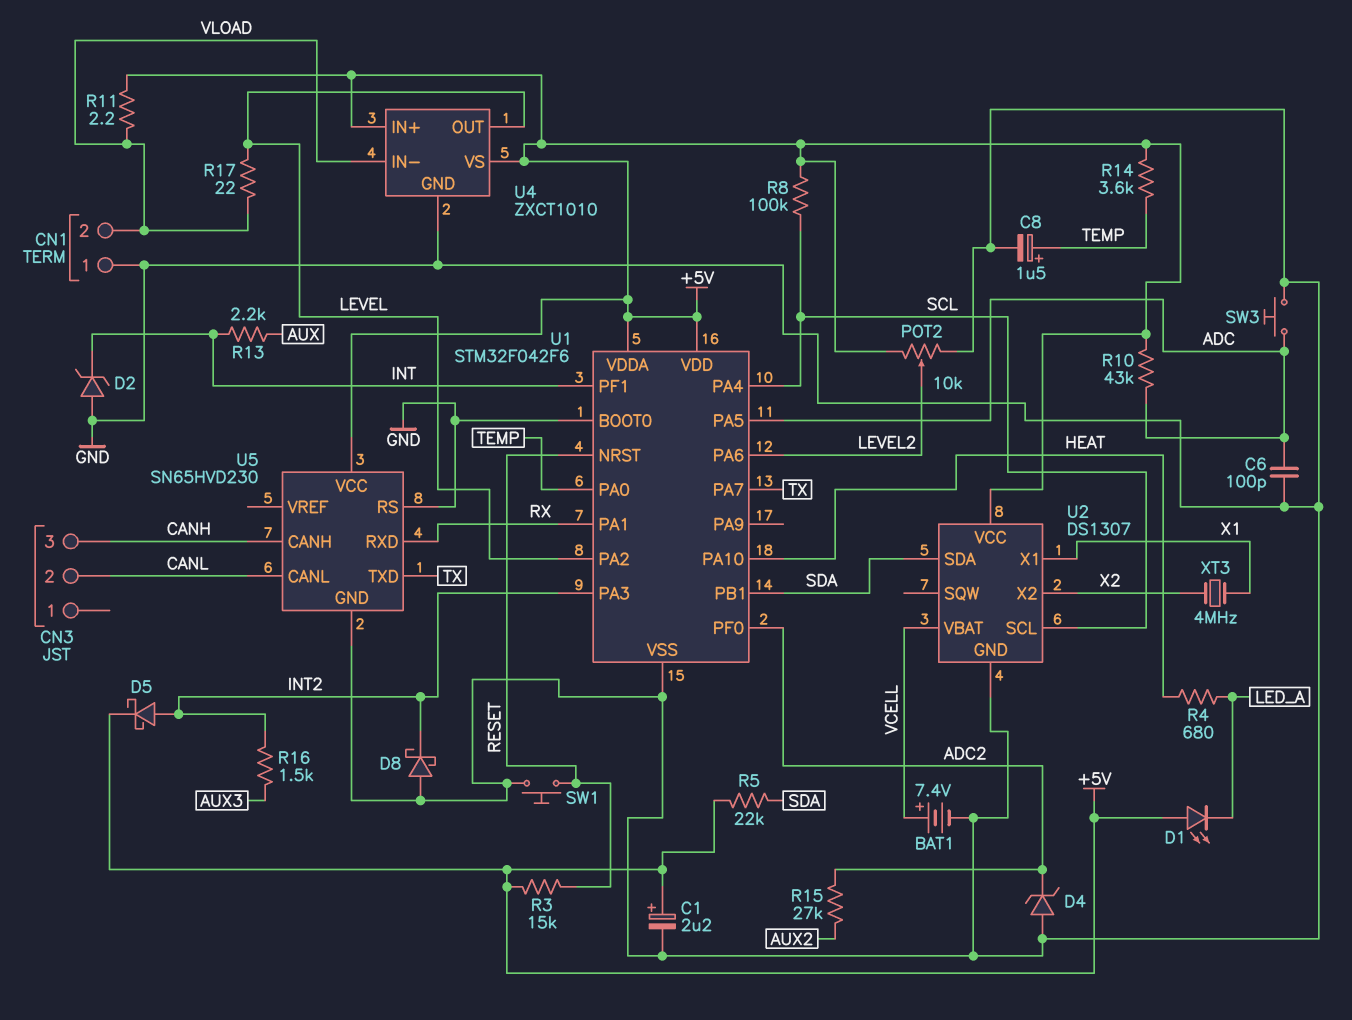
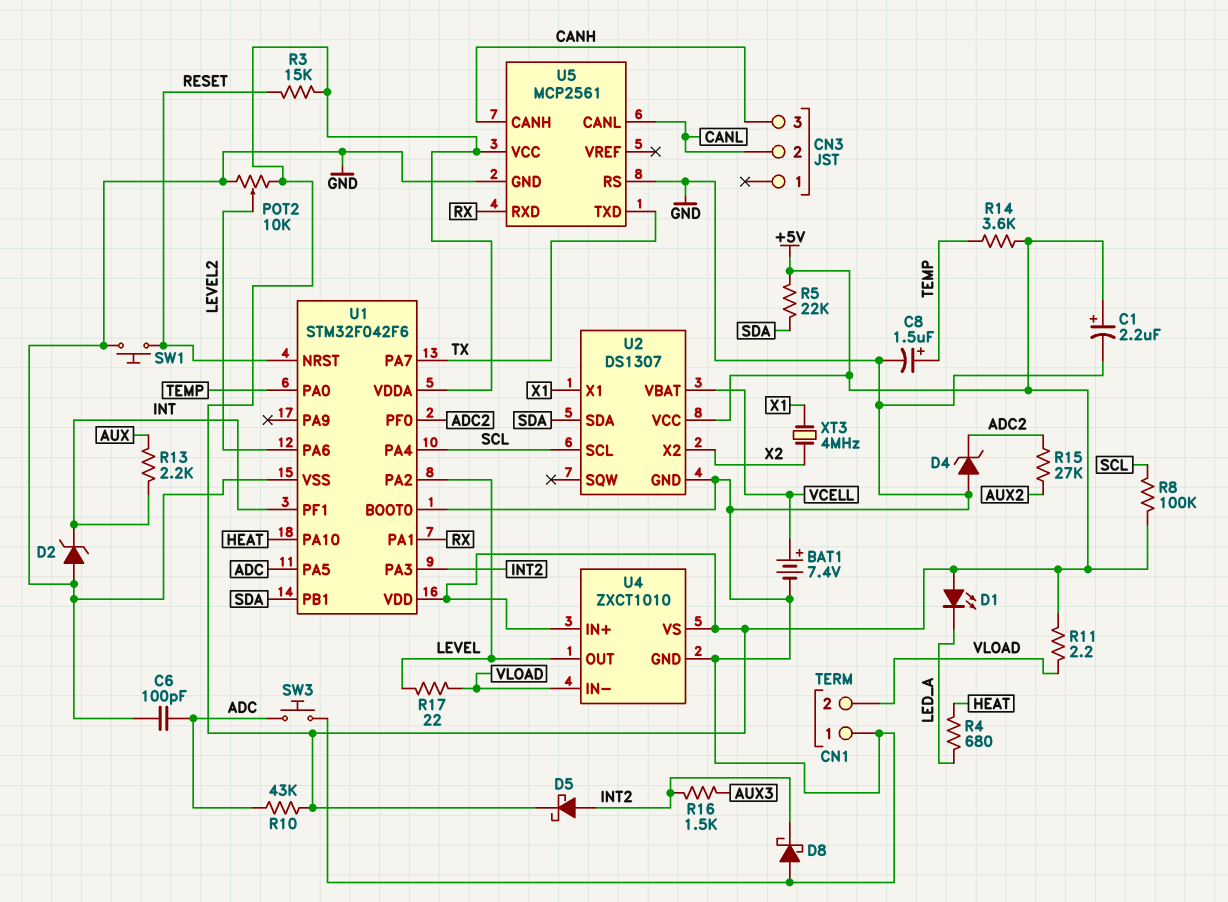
U5: SN65HVD230 -> MCP2561

